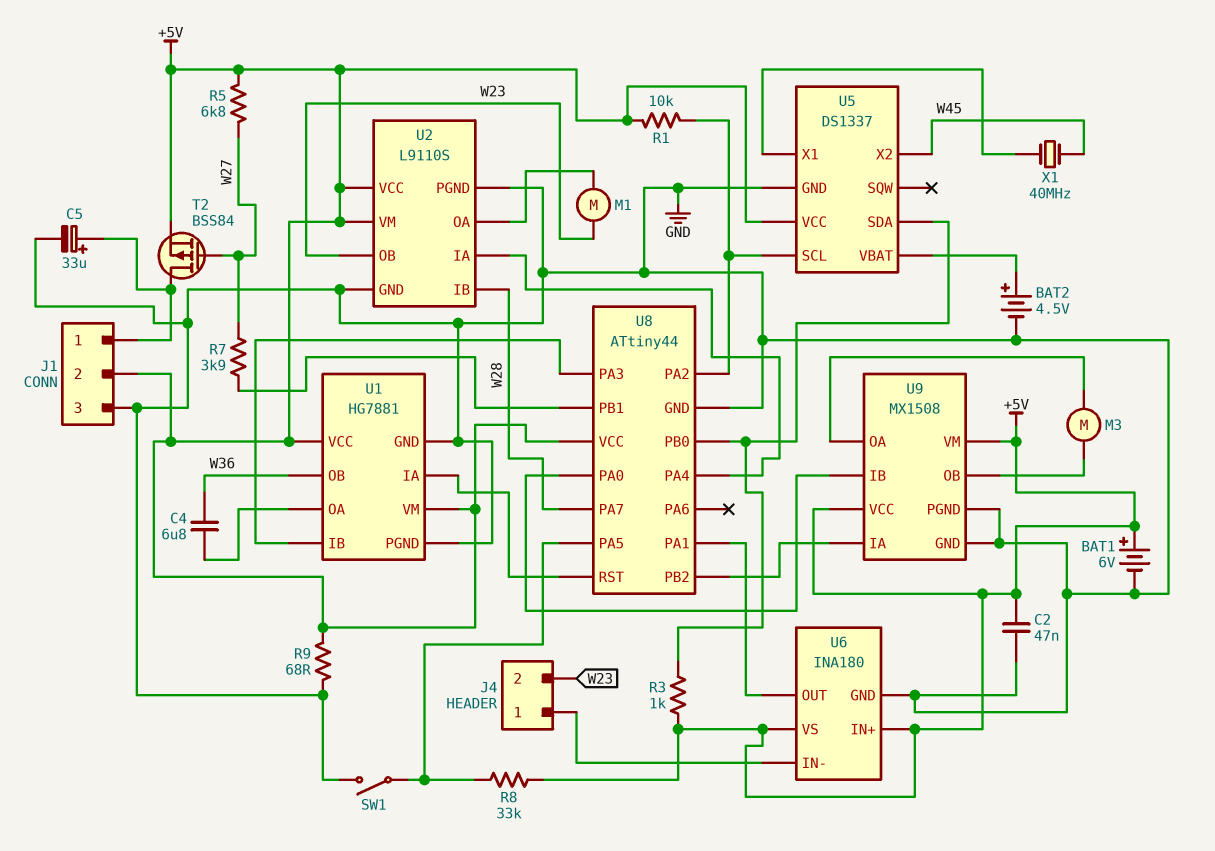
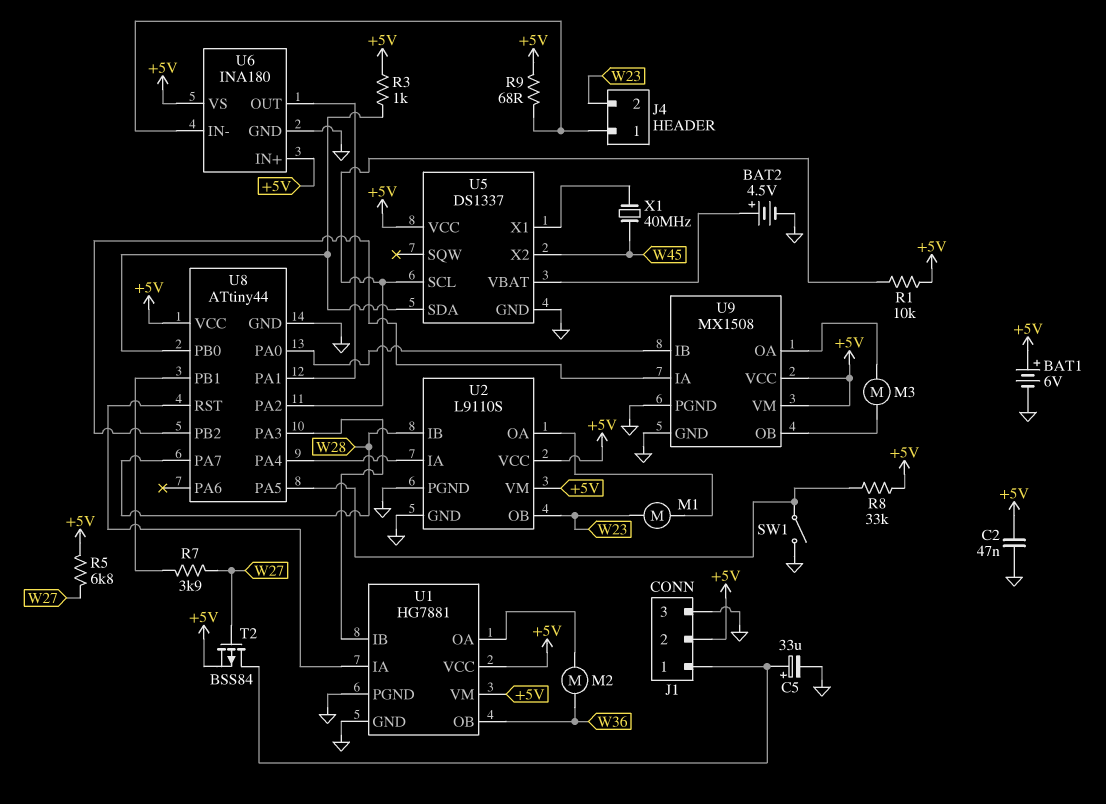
C4: 6.8uF (U1/OA, W36) -> none
M2: none -> motor (U1/OA, W36)
R9: 68 (+5V, GND) -> 68 (+5V, J4/1)

